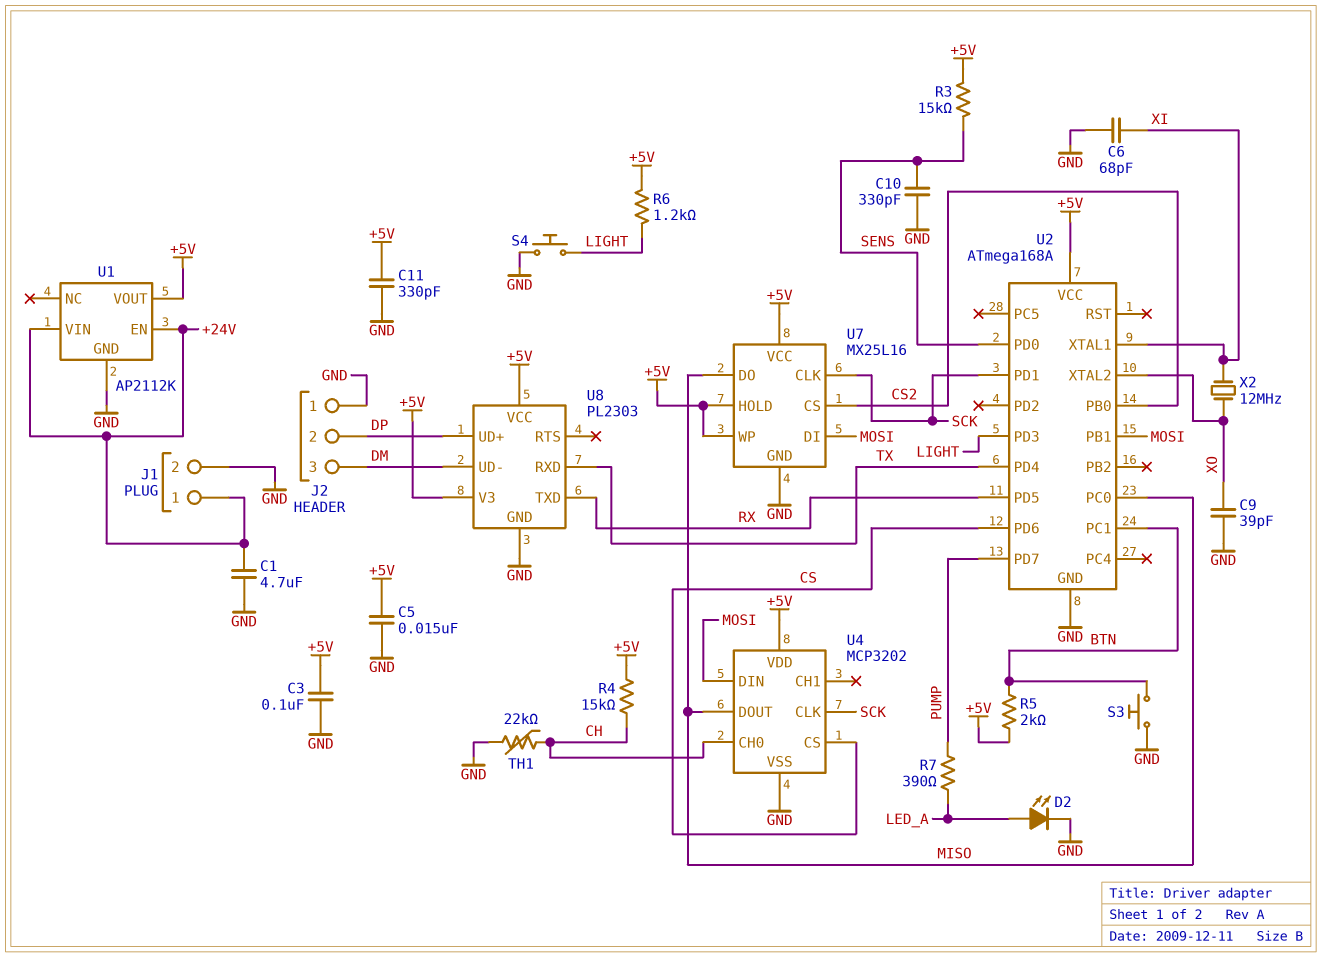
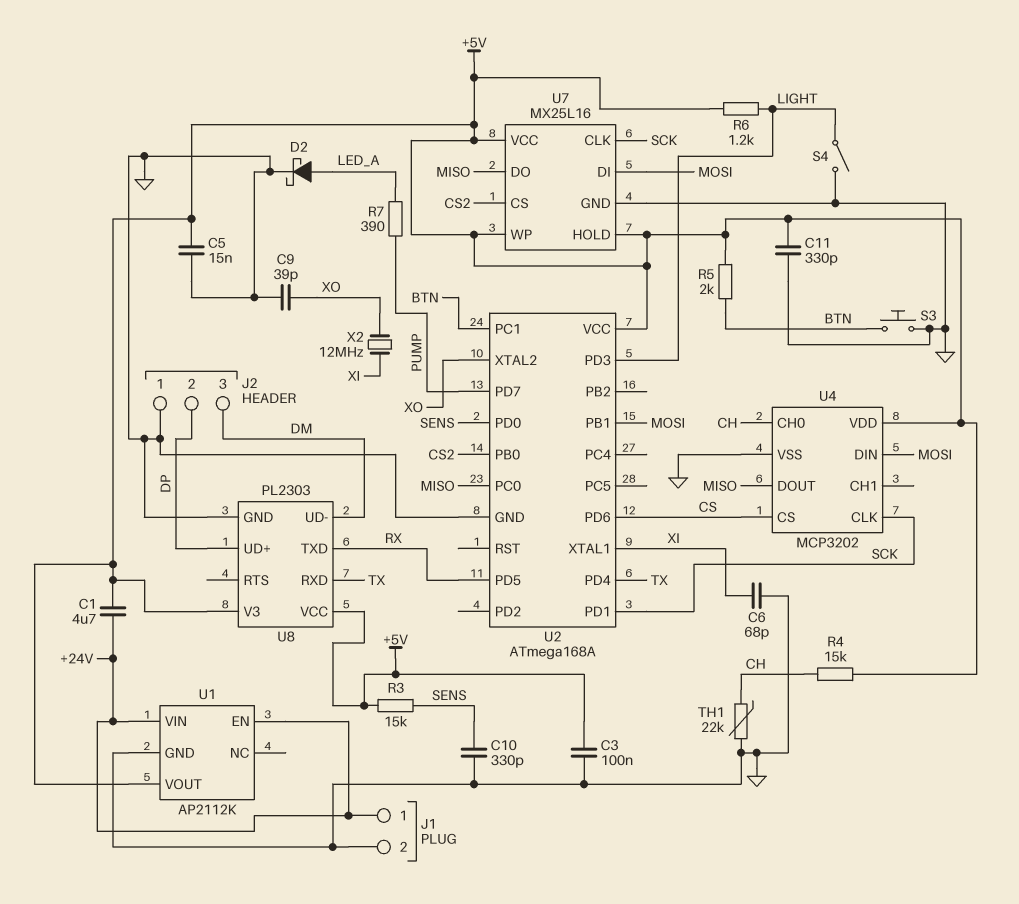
C1: 4.7uF (+24V, GND) -> 4.7uF (+5V, +24V)
D2: LED (A LED_A, K GND) -> schottky (A LED_A, K GND)
S4: button (GND, LIGHT) -> switch (GND, LIGHT)

